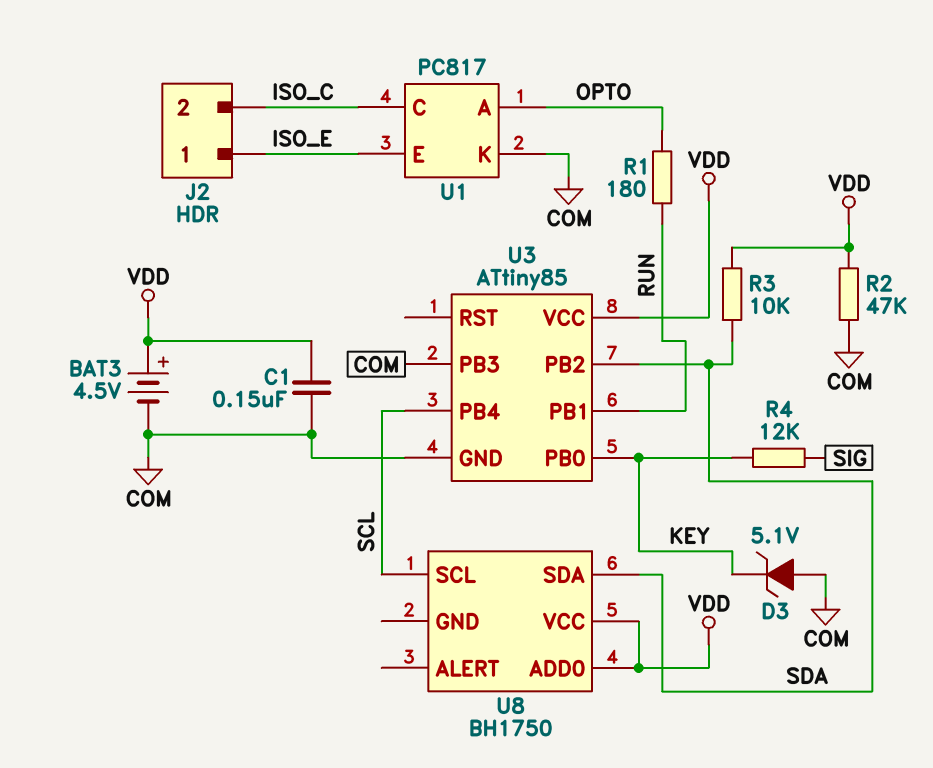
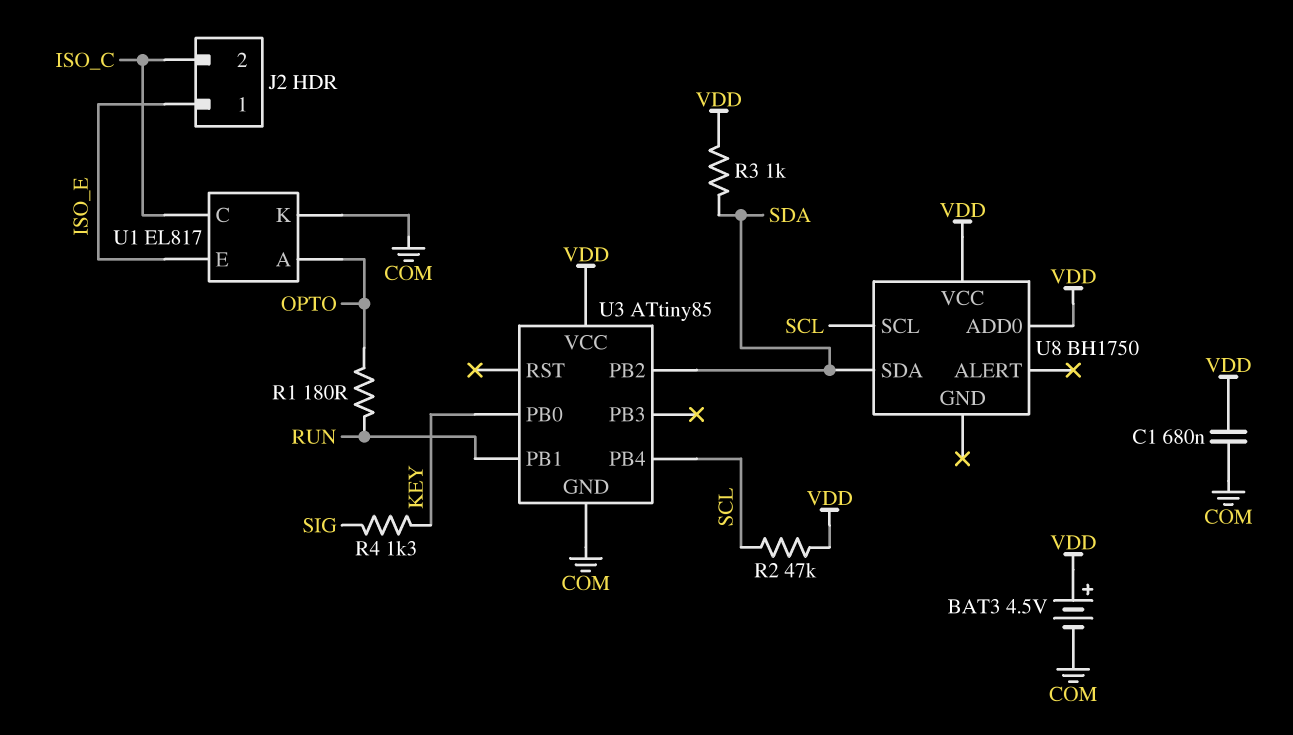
C1: 150nF (COM, VDD) -> 680nF (COM, VDD)
D3: zener 5.1V (A COM, K KEY) -> none
R2: 47k (COM, VDD) -> 47k (SCL, VDD)
R3: 10k (SDA, VDD) -> 1k (SDA, VDD)
R4: 12k (KEY, SIG) -> 1.3k (KEY, SIG)
U1: PC817 -> EL817
U3 pin PB3: COM -> none

